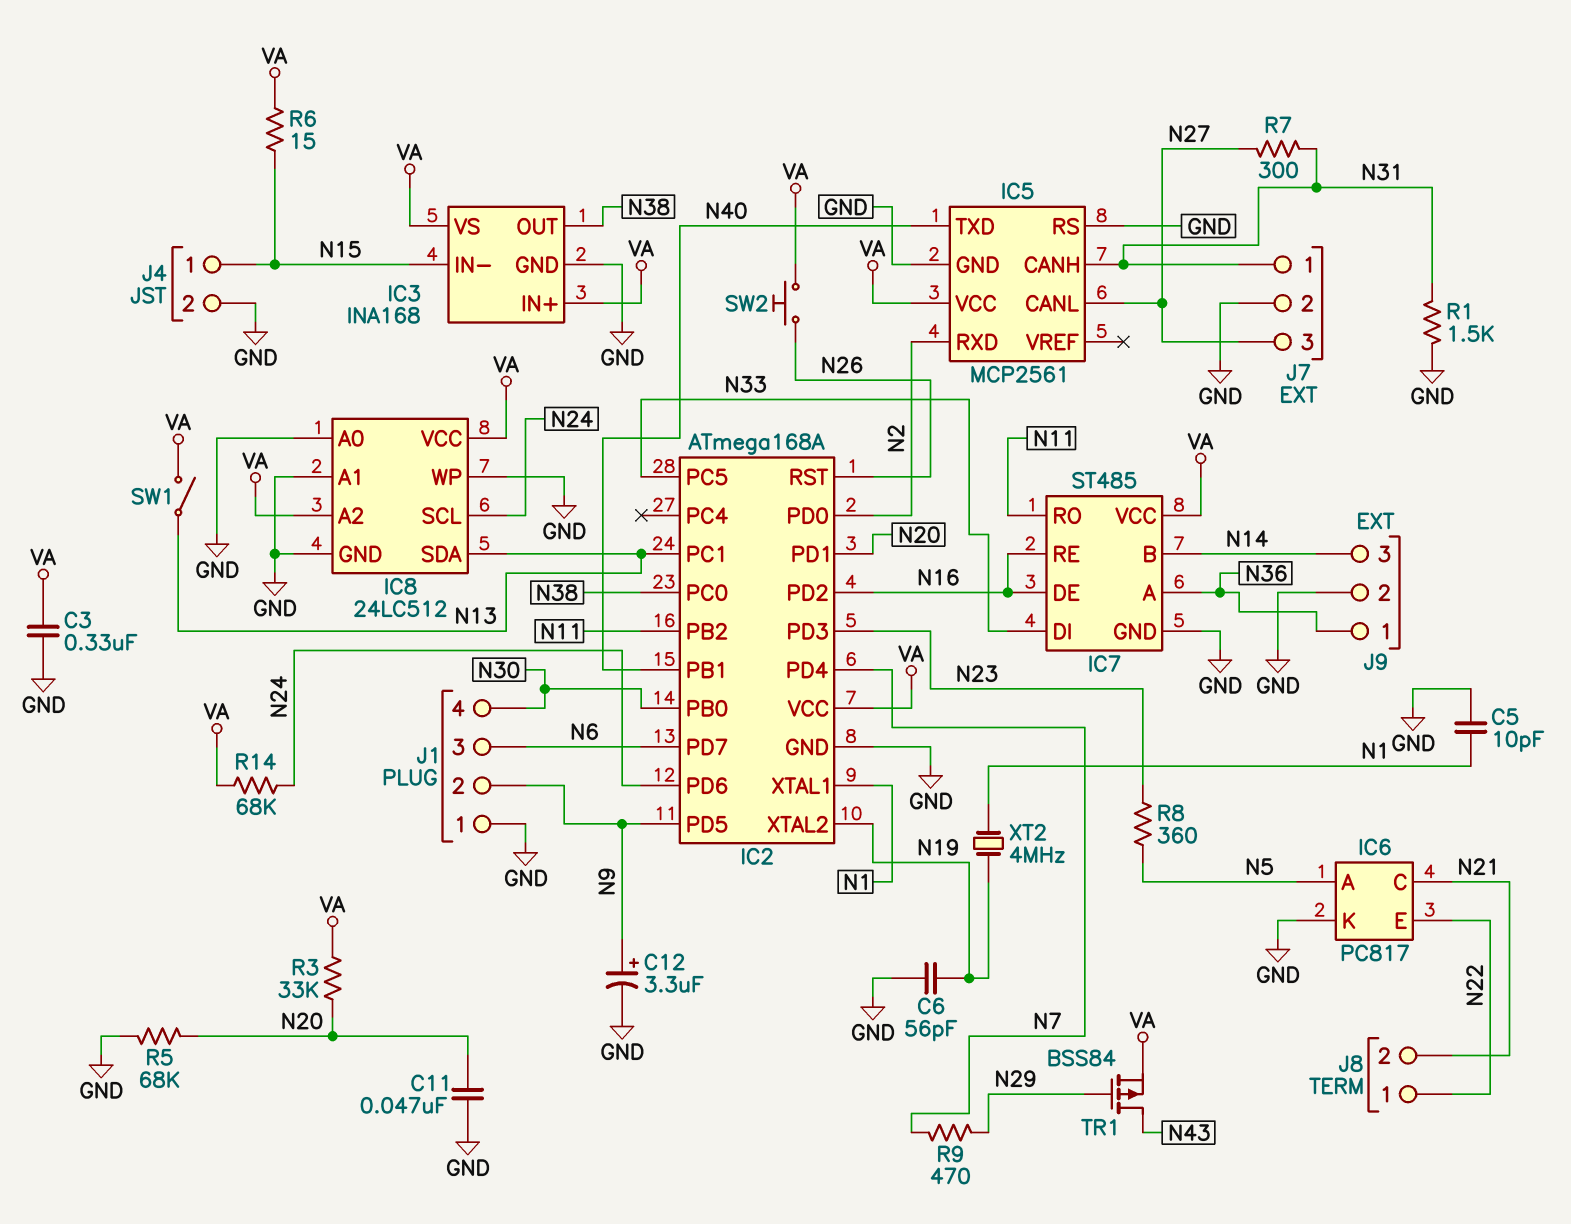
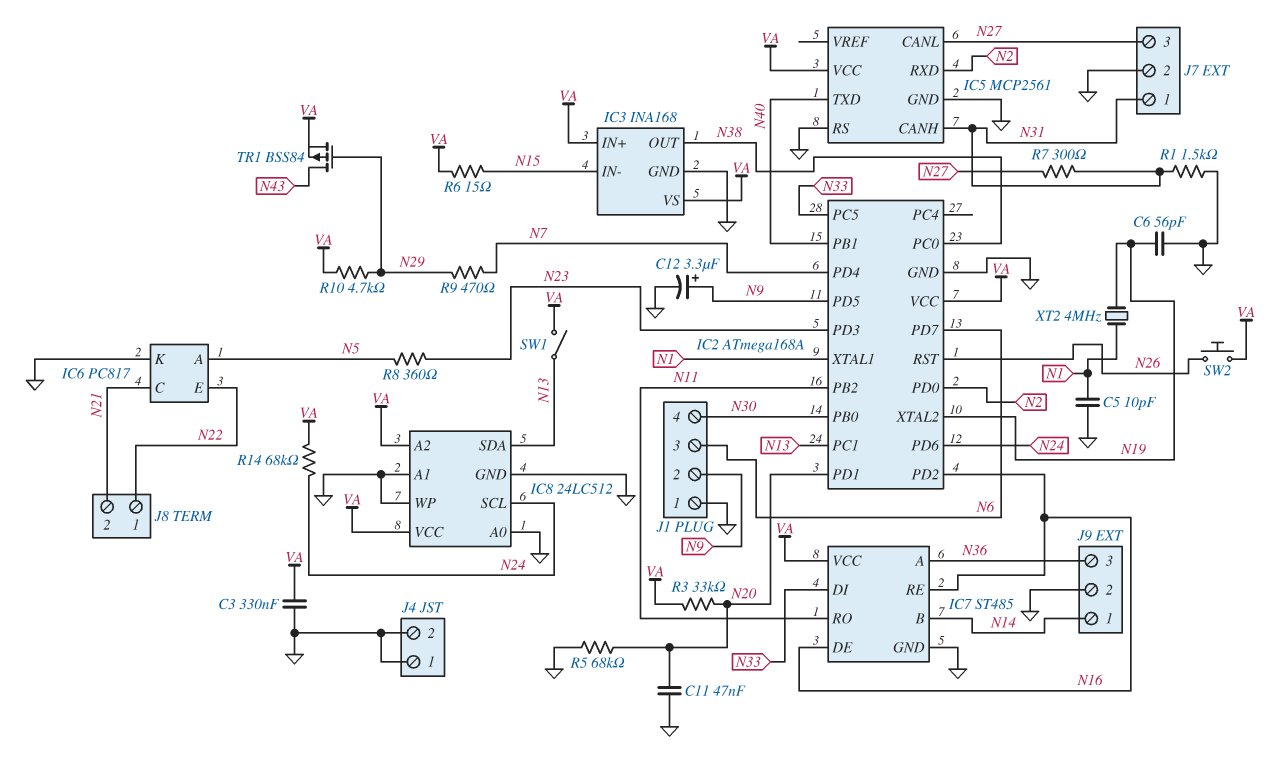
J4 pin 1: N15 -> GND
J9 pin 1: N36 -> N14
J9 pin 3: N14 -> N36
R10: none -> 4.7k (N29, VA)

